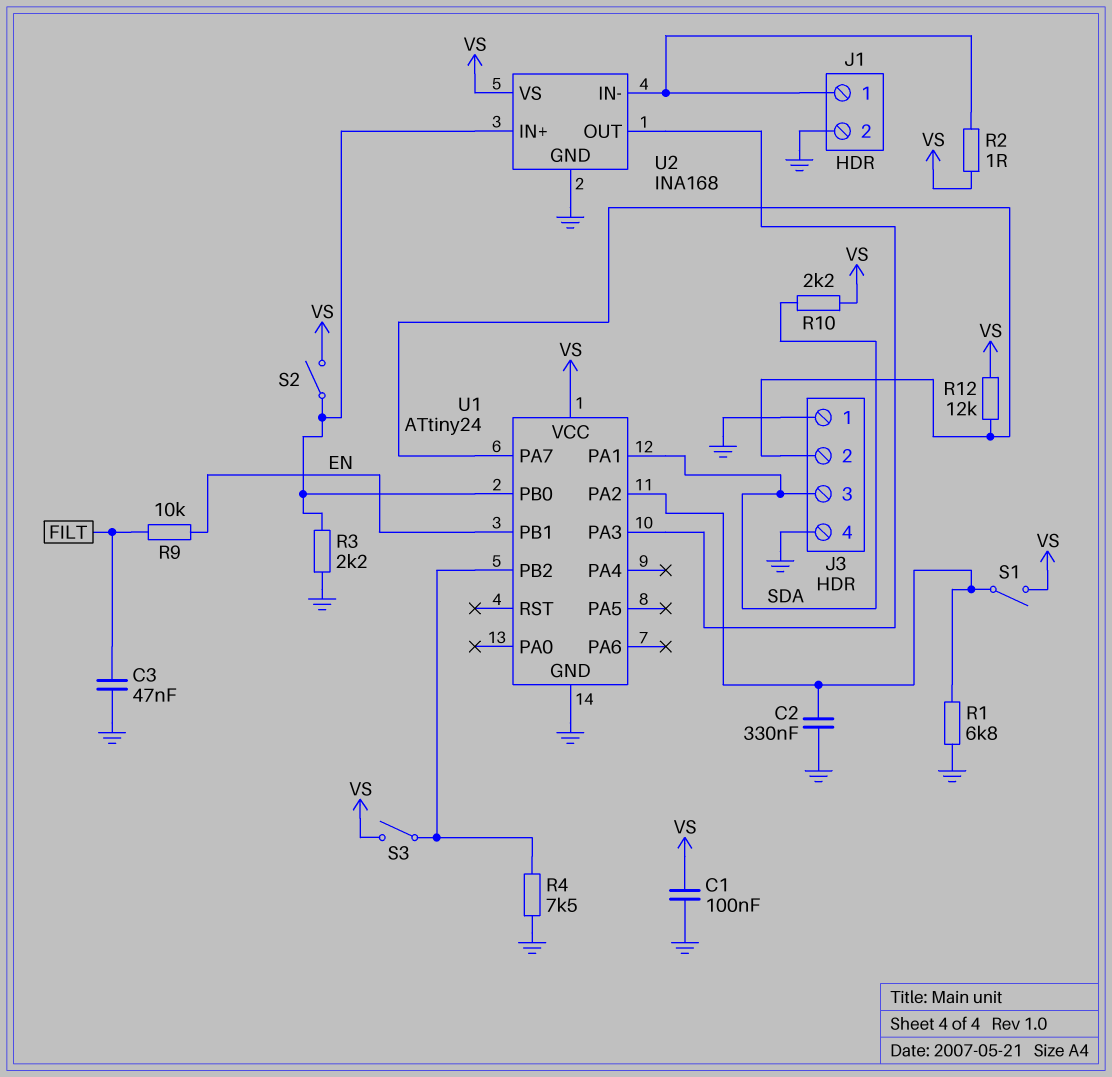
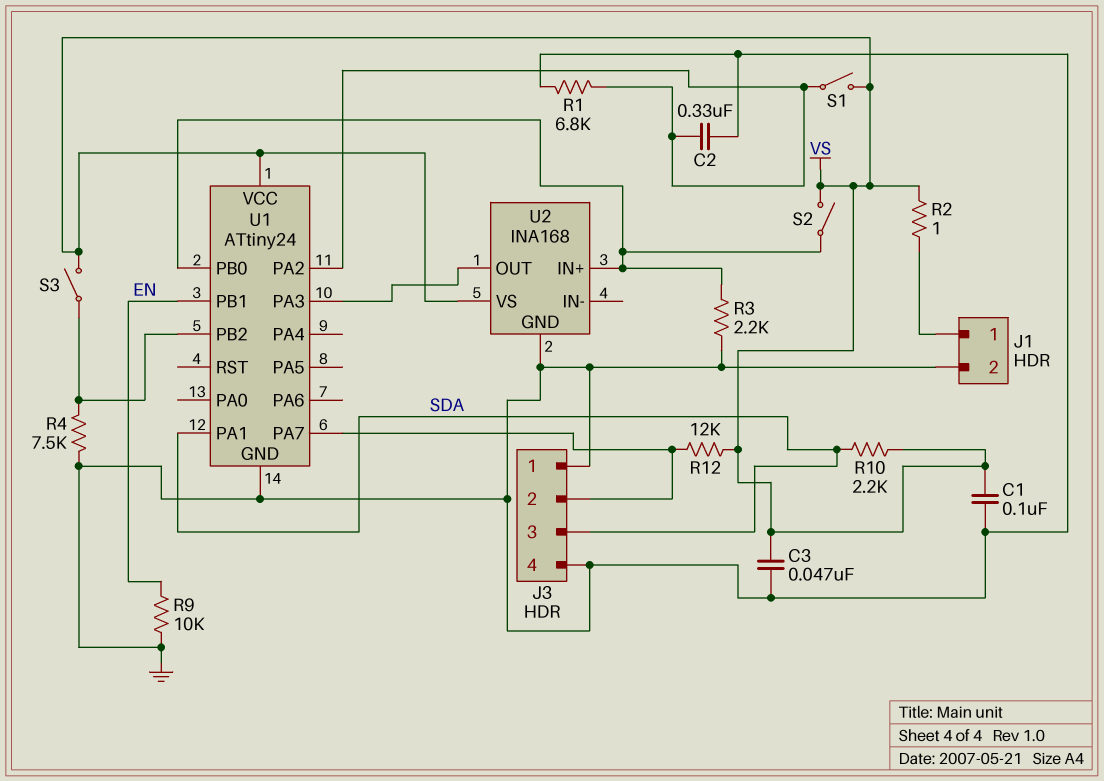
C3: 47nF (FILT, GND) -> 47nF (GND, VS)
R9: 10k (EN, FILT) -> 10k (EN, GND)
U2 pin IN-: J1/1 -> none

